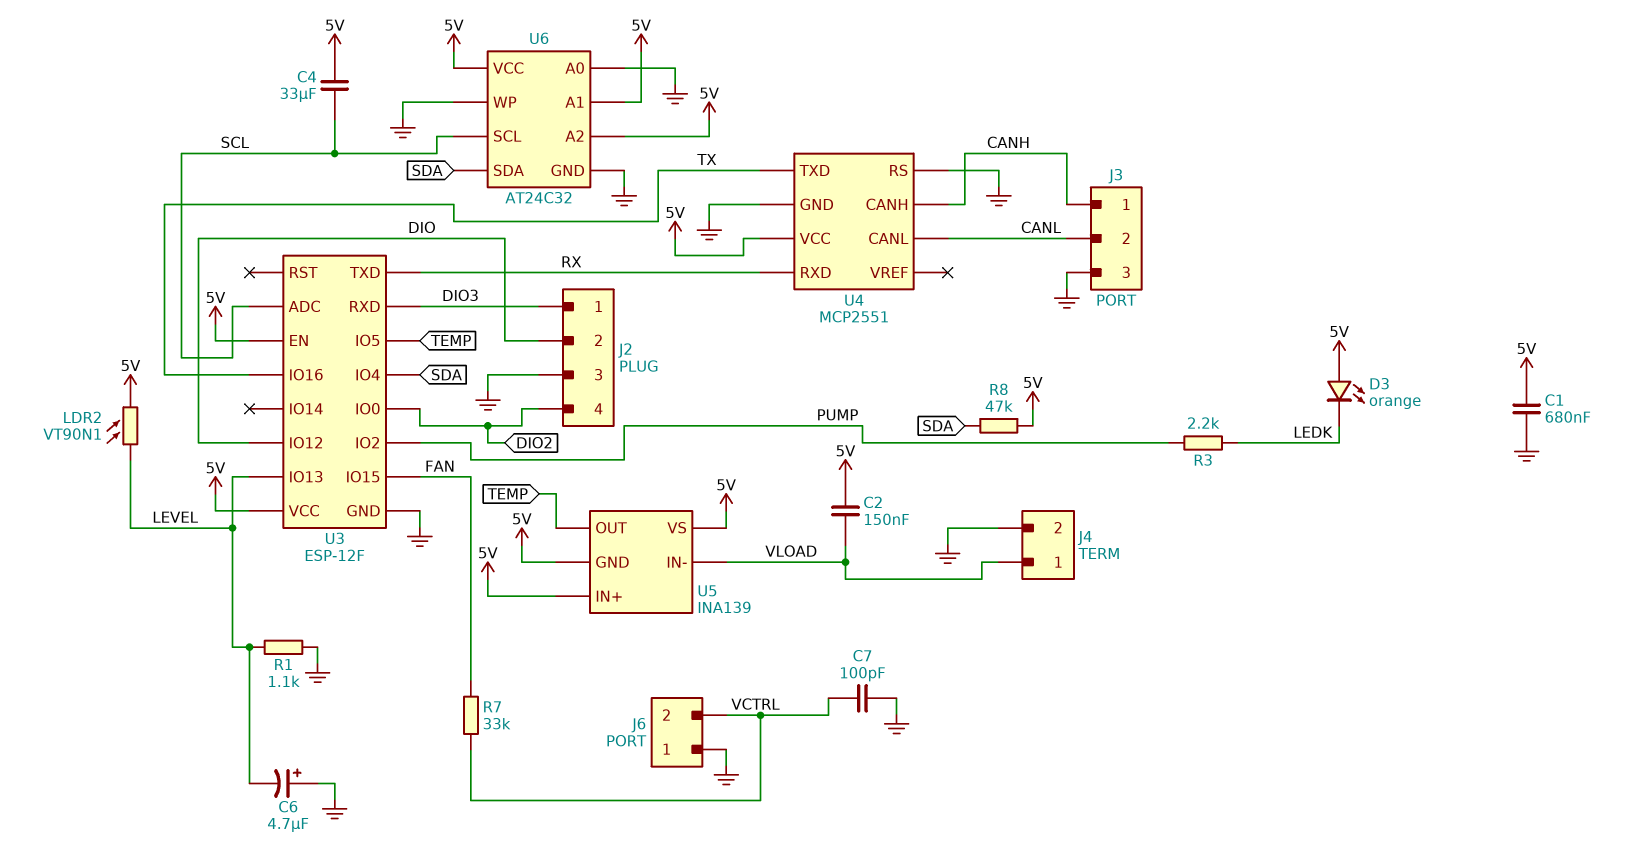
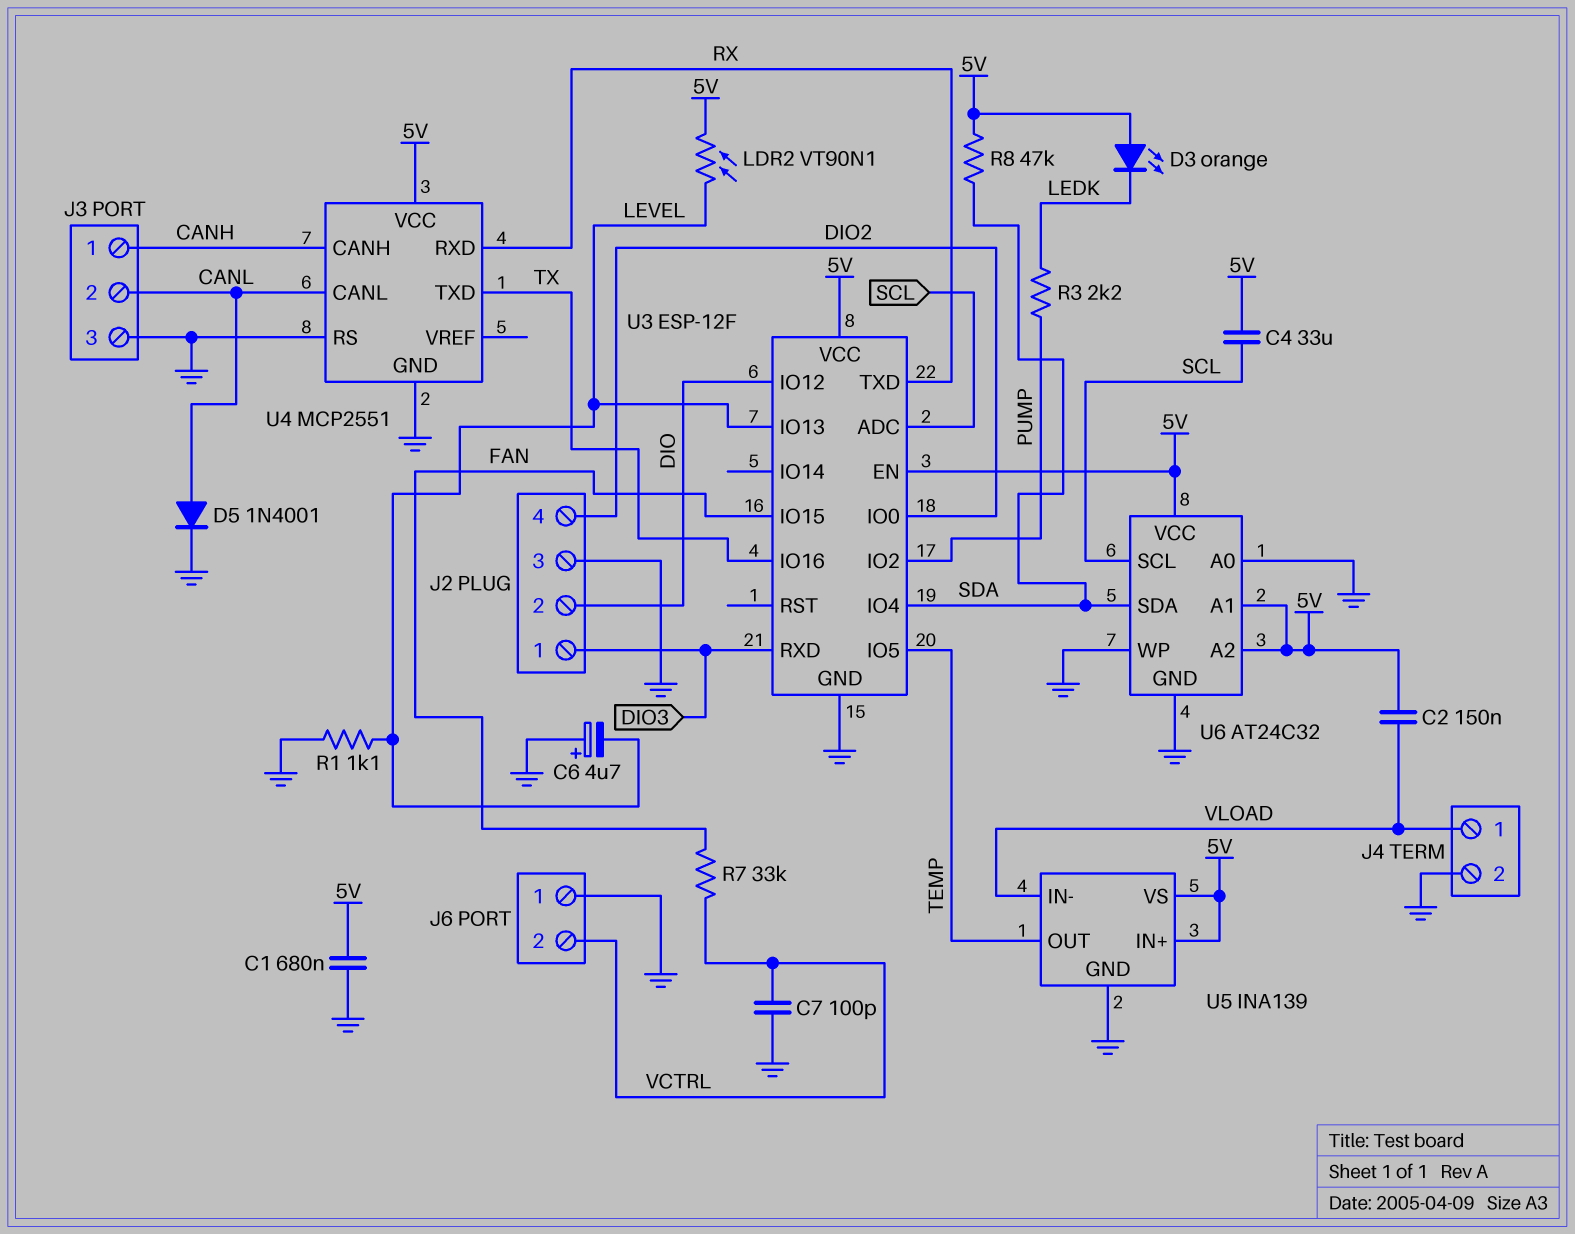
D5: none -> diode 1N4001 (A CANL, K GND)
U5 pin GND: 5V -> GND

